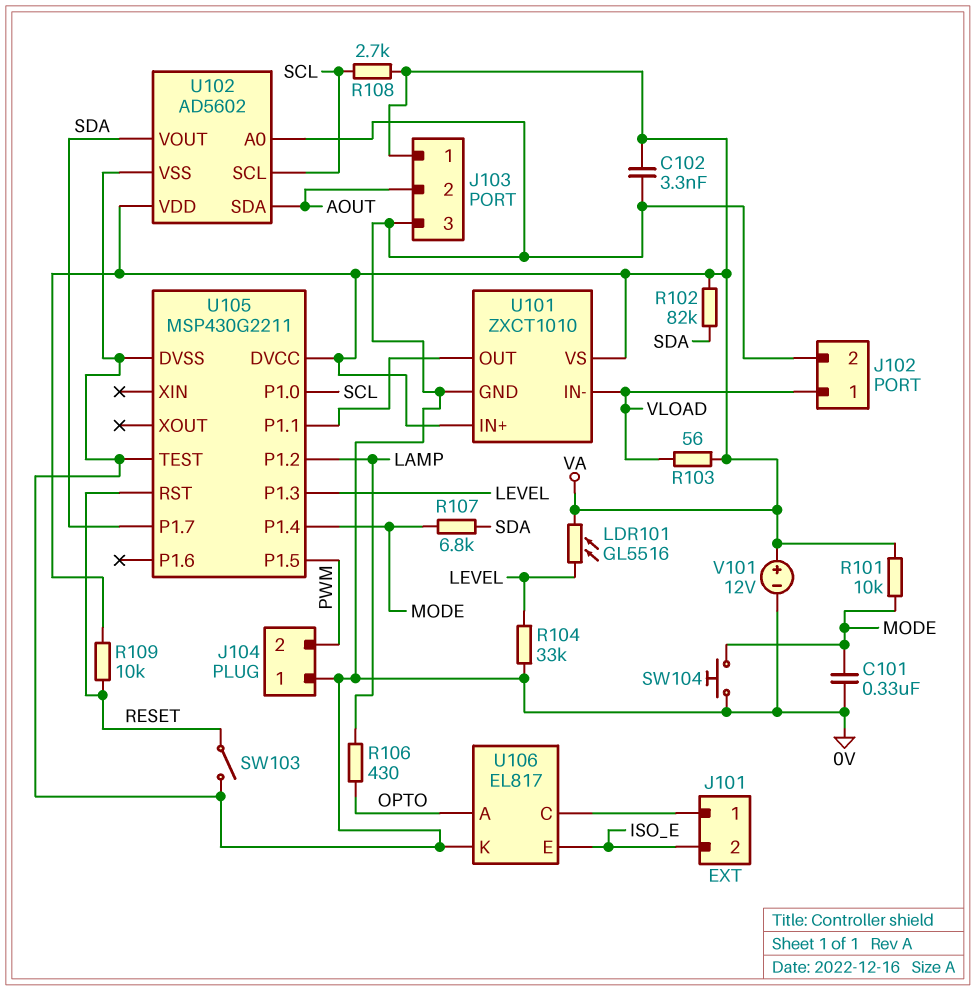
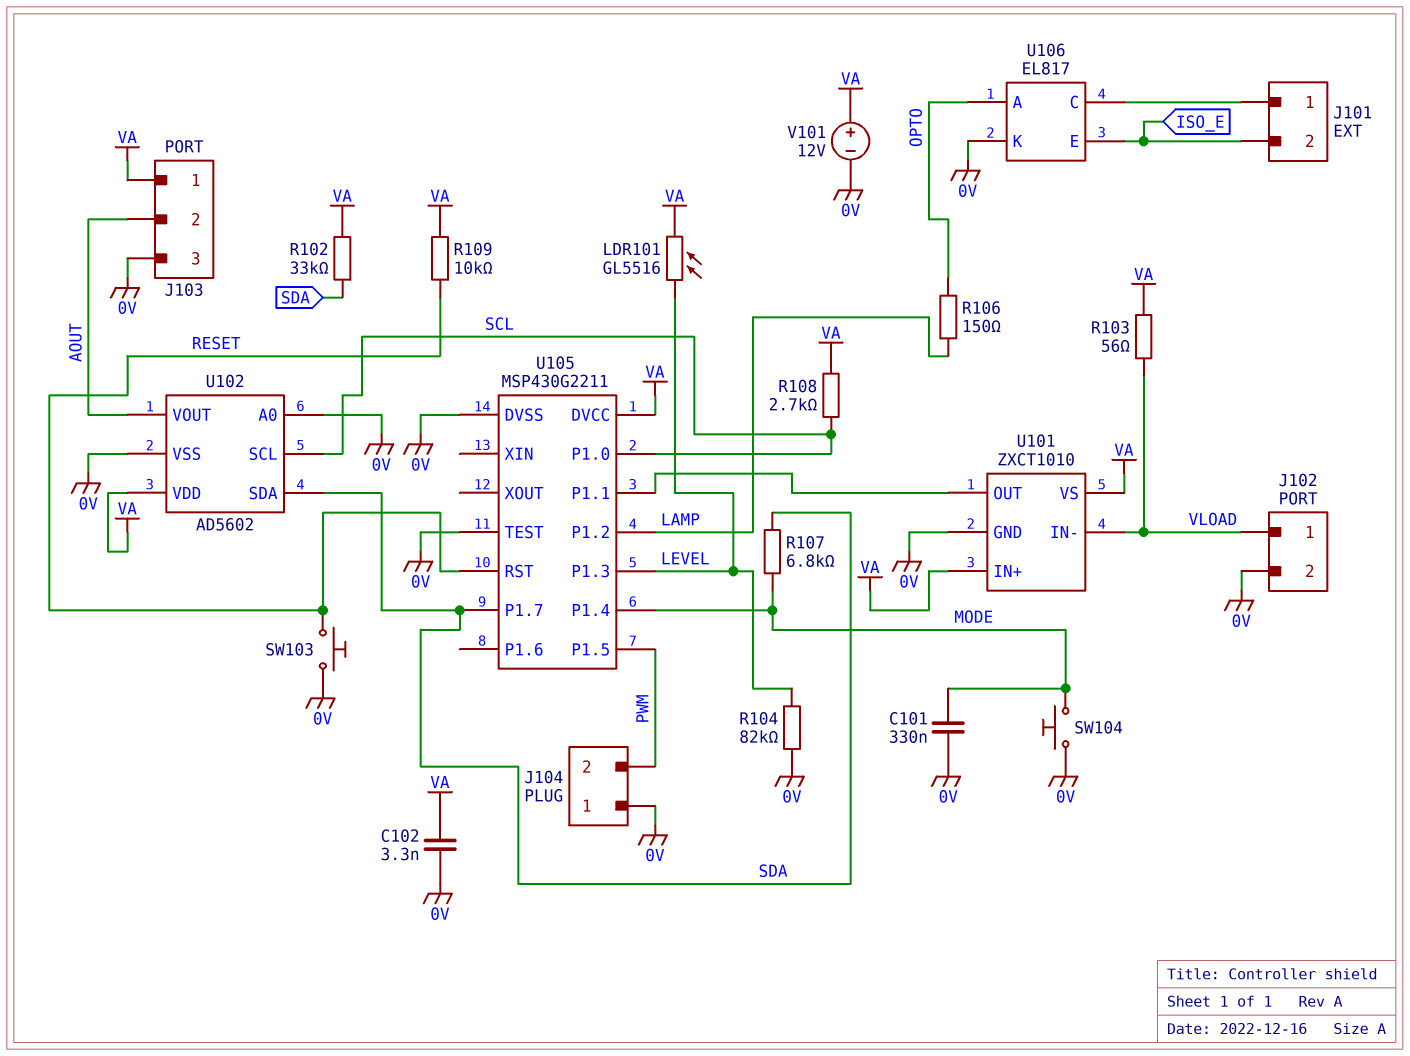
R101: 10k (MODE, VA) -> none
R102: 82k (SDA, VA) -> 33k (SDA, VA)
R104: 33k (0V, LEVEL) -> 82k (0V, LEVEL)
R106: 430 (LAMP, OPTO) -> 150 (LAMP, OPTO)
SW103: switch (0V, RESET) -> button (0V, RESET)
U102 pin SDA: AOUT -> SDA
U102 pin VOUT: SDA -> AOUT

